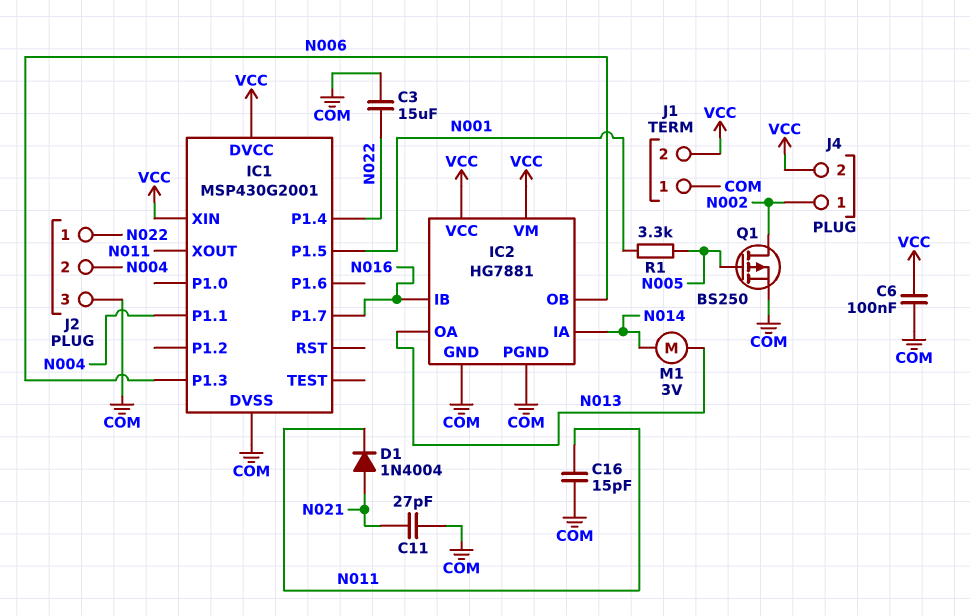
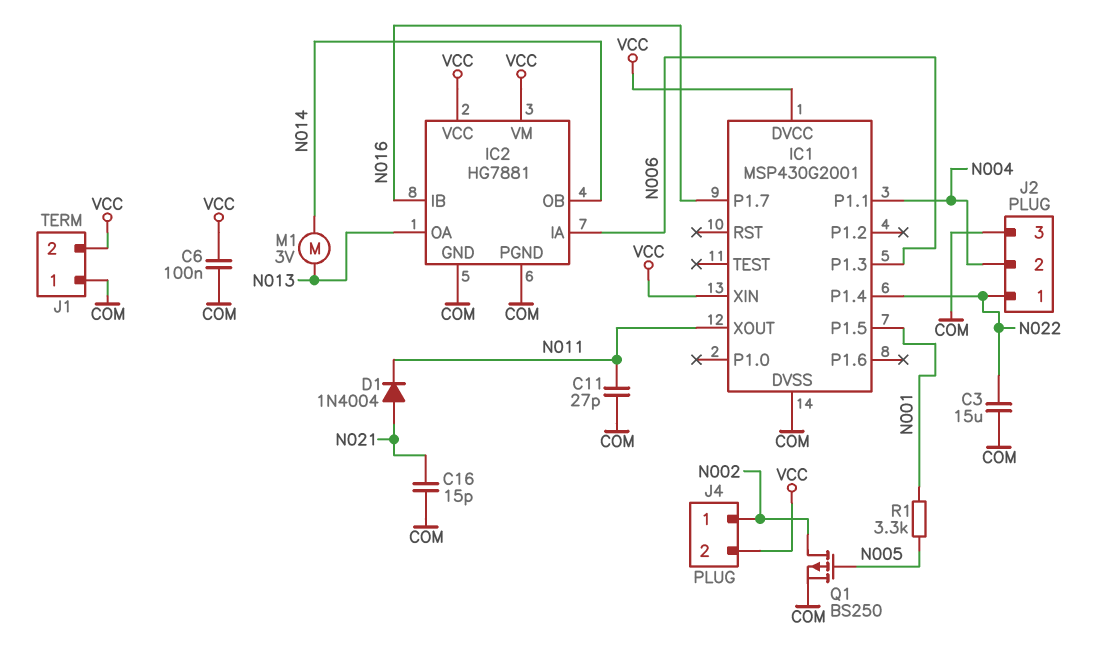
C11: 27pF (COM, N021) -> 27pF (COM, N011)
C16: 15pF (COM, N011) -> 15pF (COM, N021)
IC2 pin IA: N014 -> N006
IC2 pin OB: N006 -> N014

